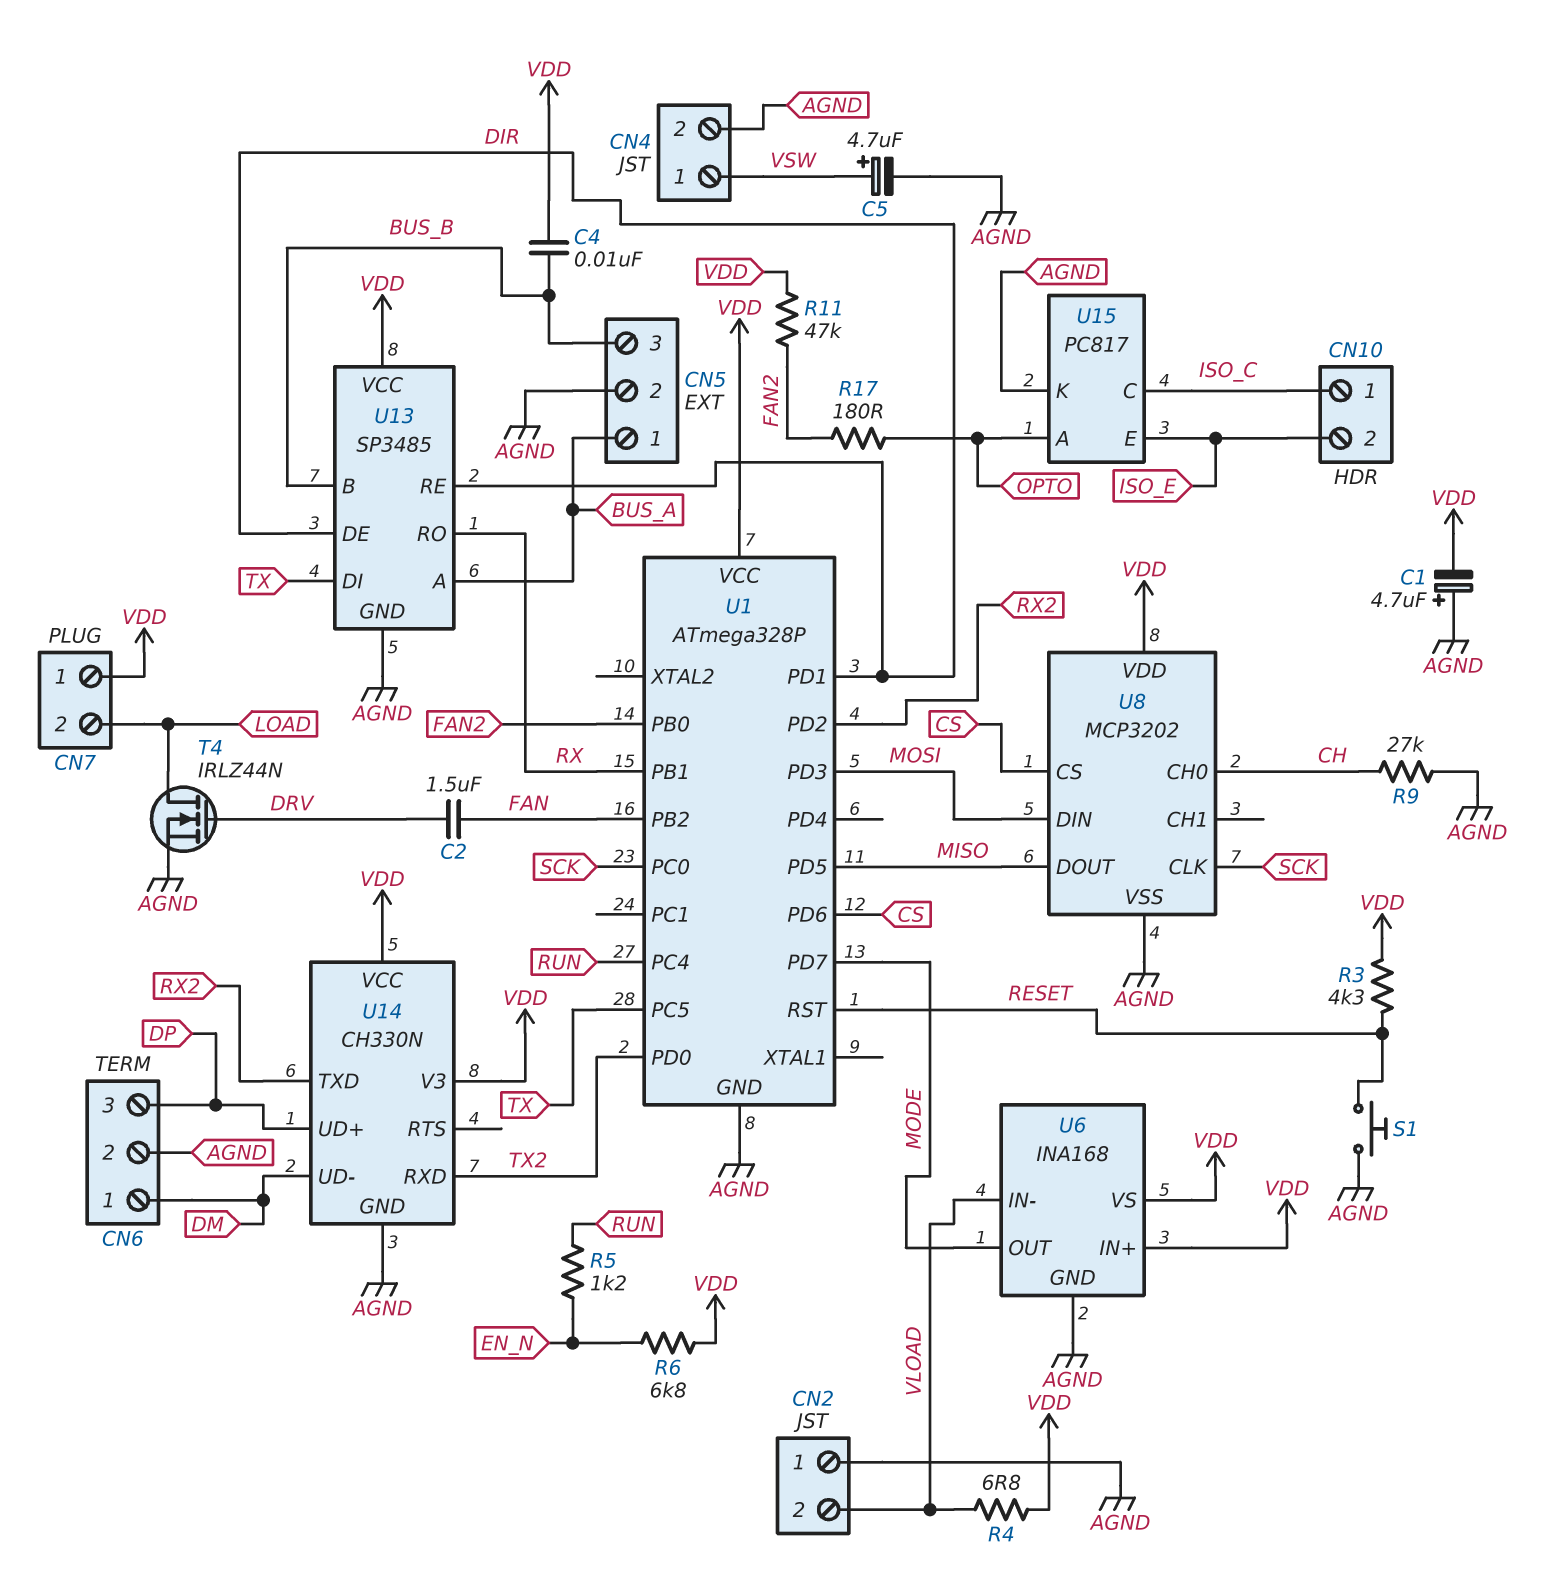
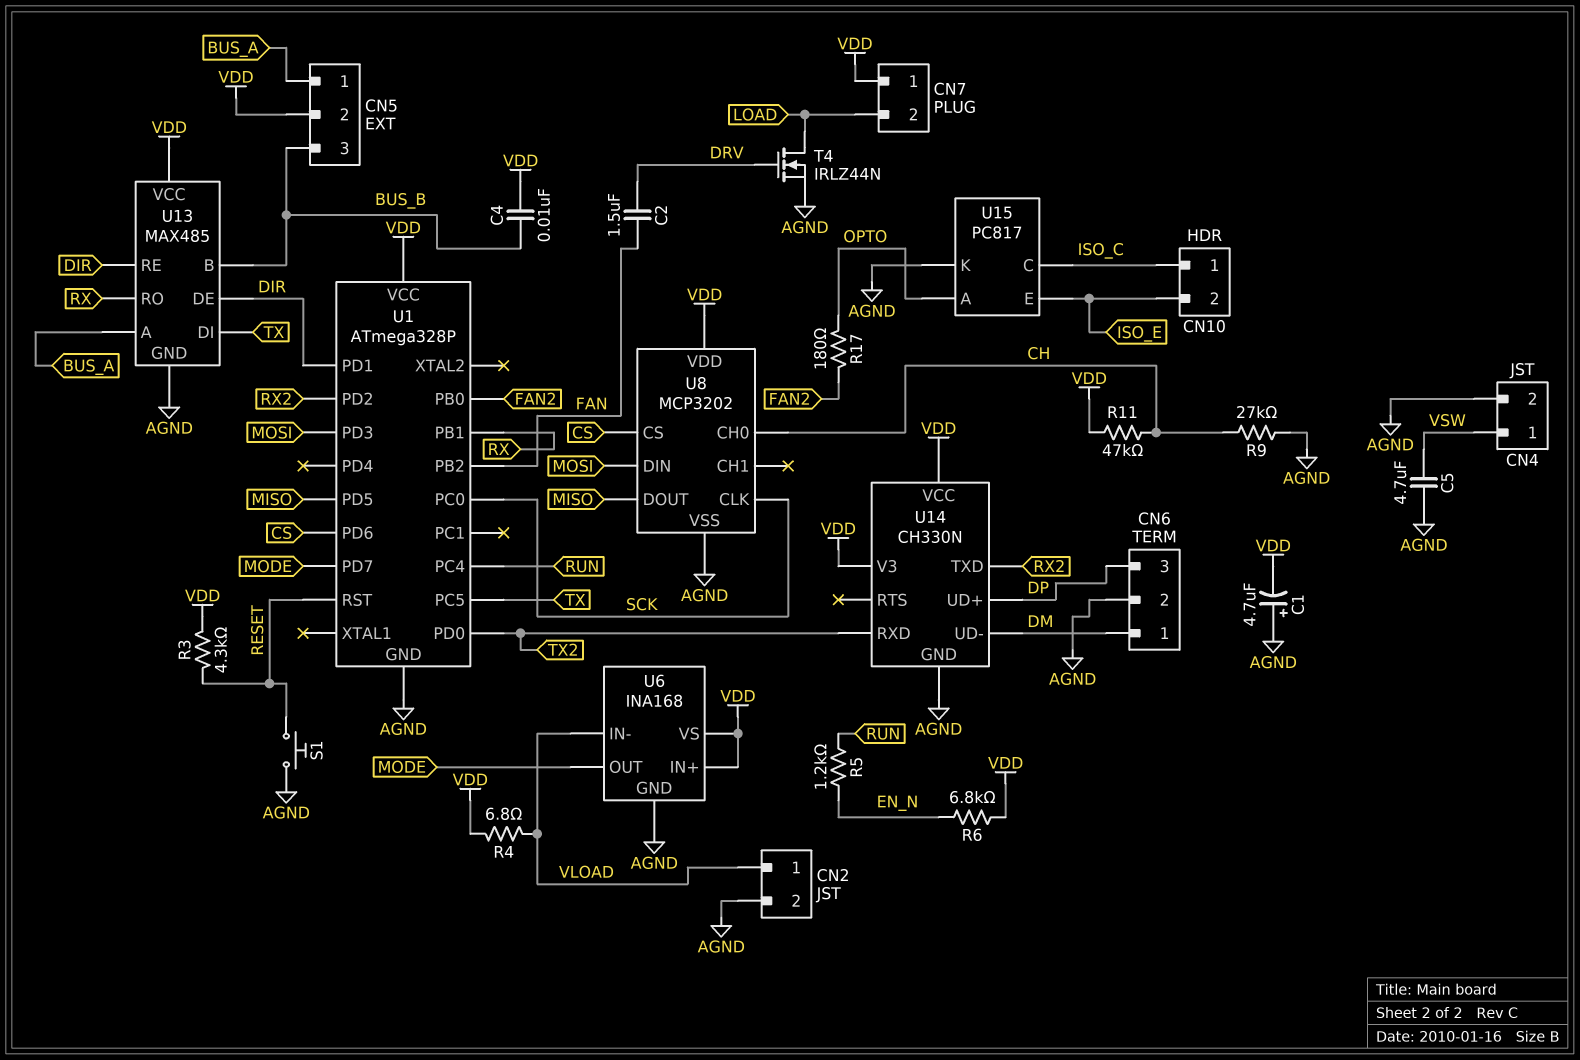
C5: 4.7uF (plus VSW, minus AGND) -> 4.7uF (AGND, VSW)
CN2 pin 1: AGND -> VLOAD
CN2 pin 2: VLOAD -> AGND
CN5 pin 2: AGND -> VDD
R11: 47k (FAN2, VDD) -> 47k (CH, VDD)
U13: SP3485 -> MAX485

